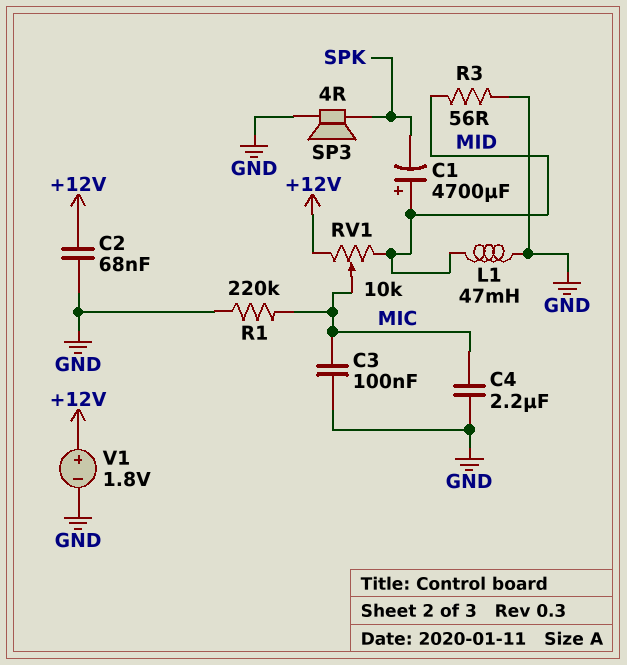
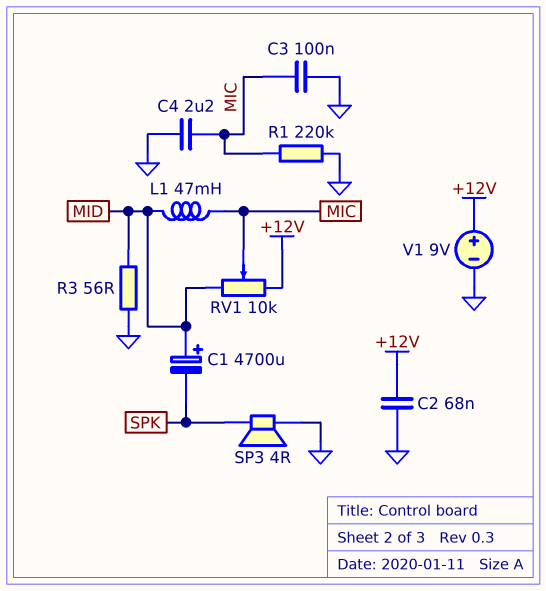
L1: 47mH (GND, MID) -> 47mH (MIC, MID)
V1: 1.8V (plus +12V, minus GND) -> 9V (plus +12V, minus GND)

